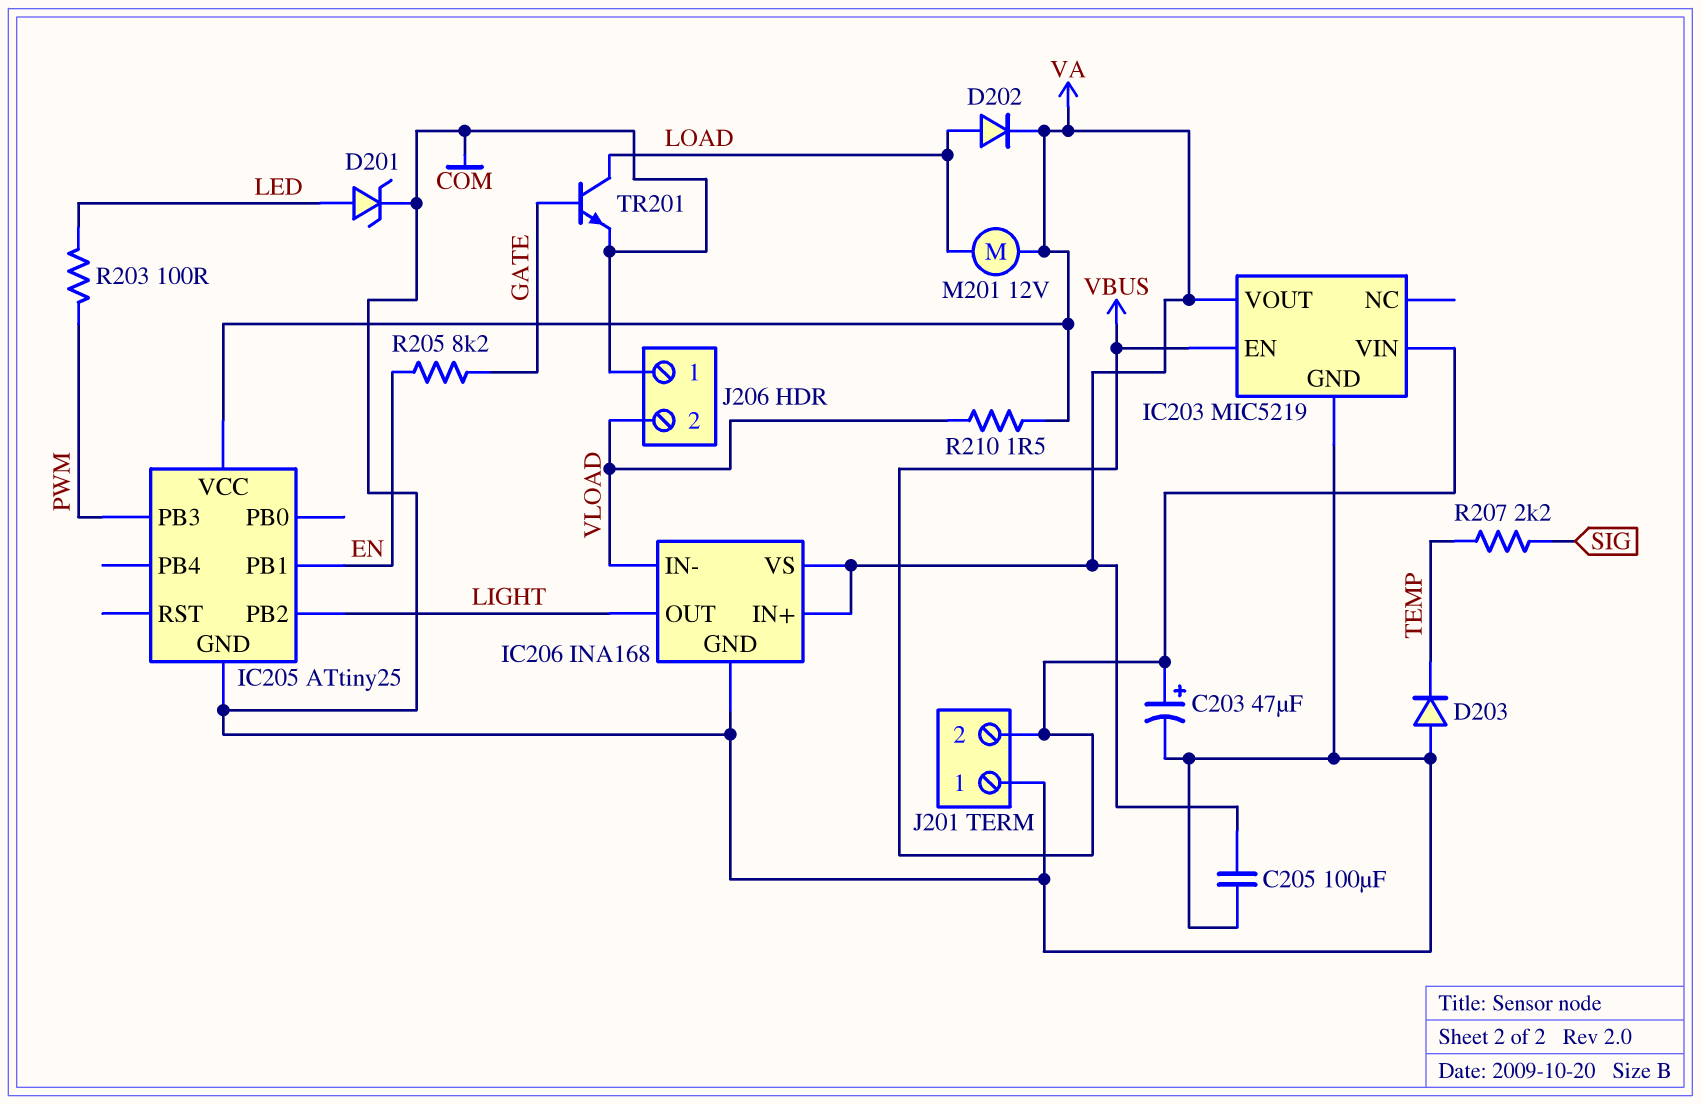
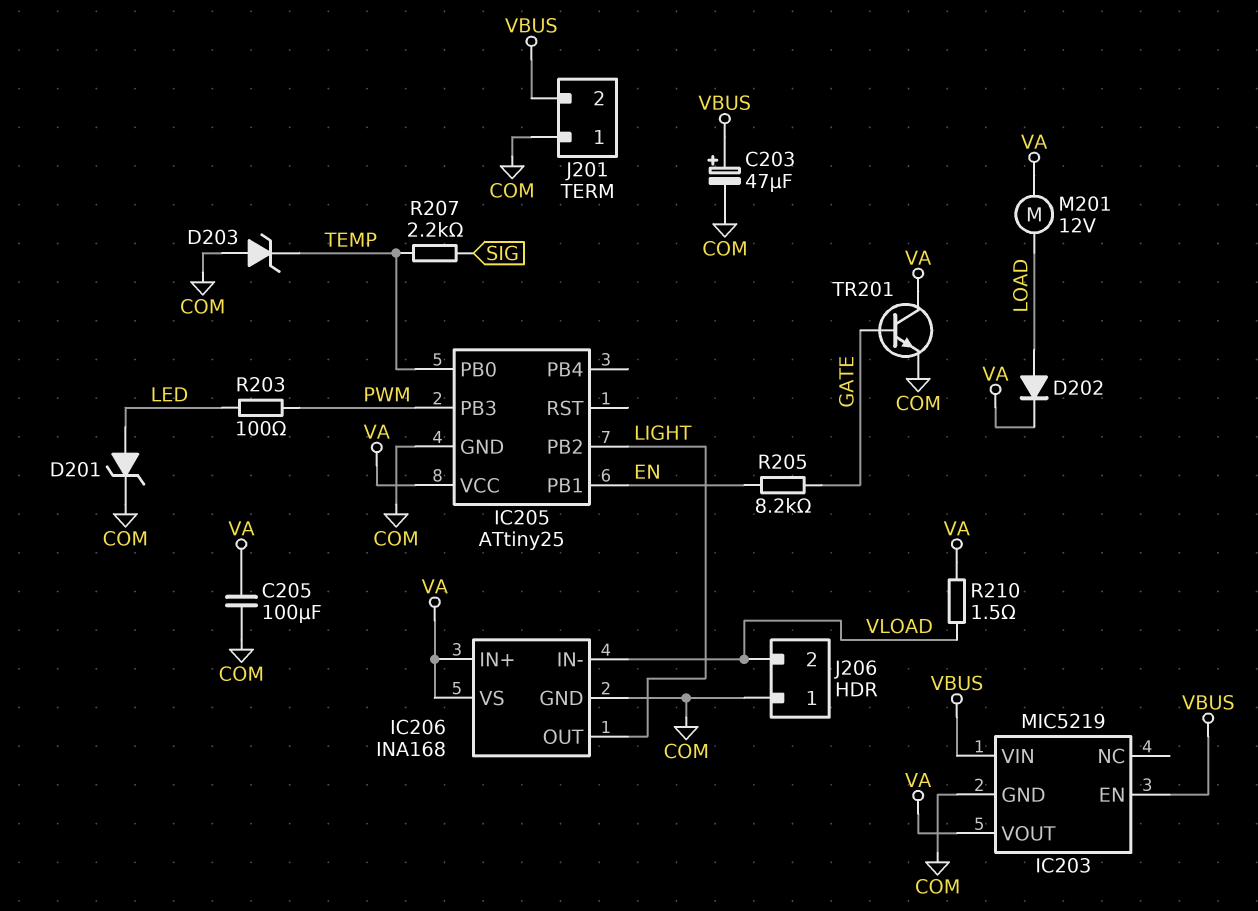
D203: diode (A COM, K TEMP) -> zener (A COM, K TEMP)
IC205 pin PB0: none -> TEMP
TR201: NPN (B GATE, C LOAD, E COM) -> NPN (B GATE, C VA, E COM)

